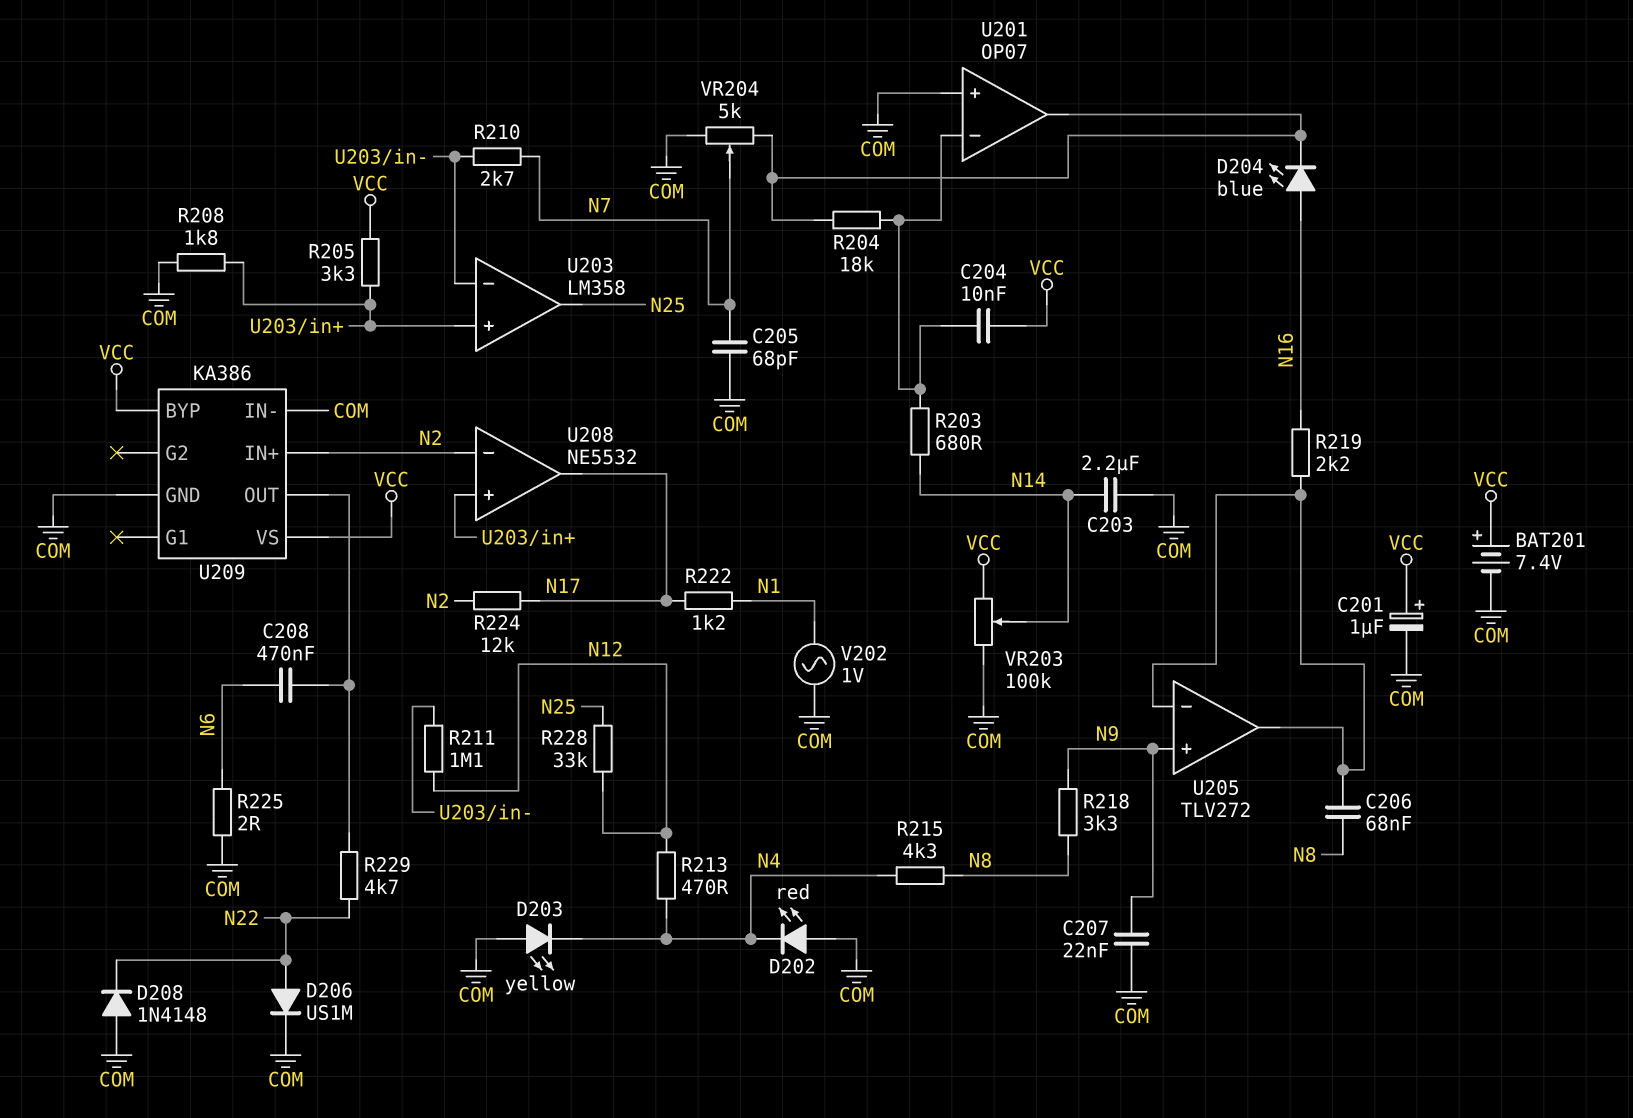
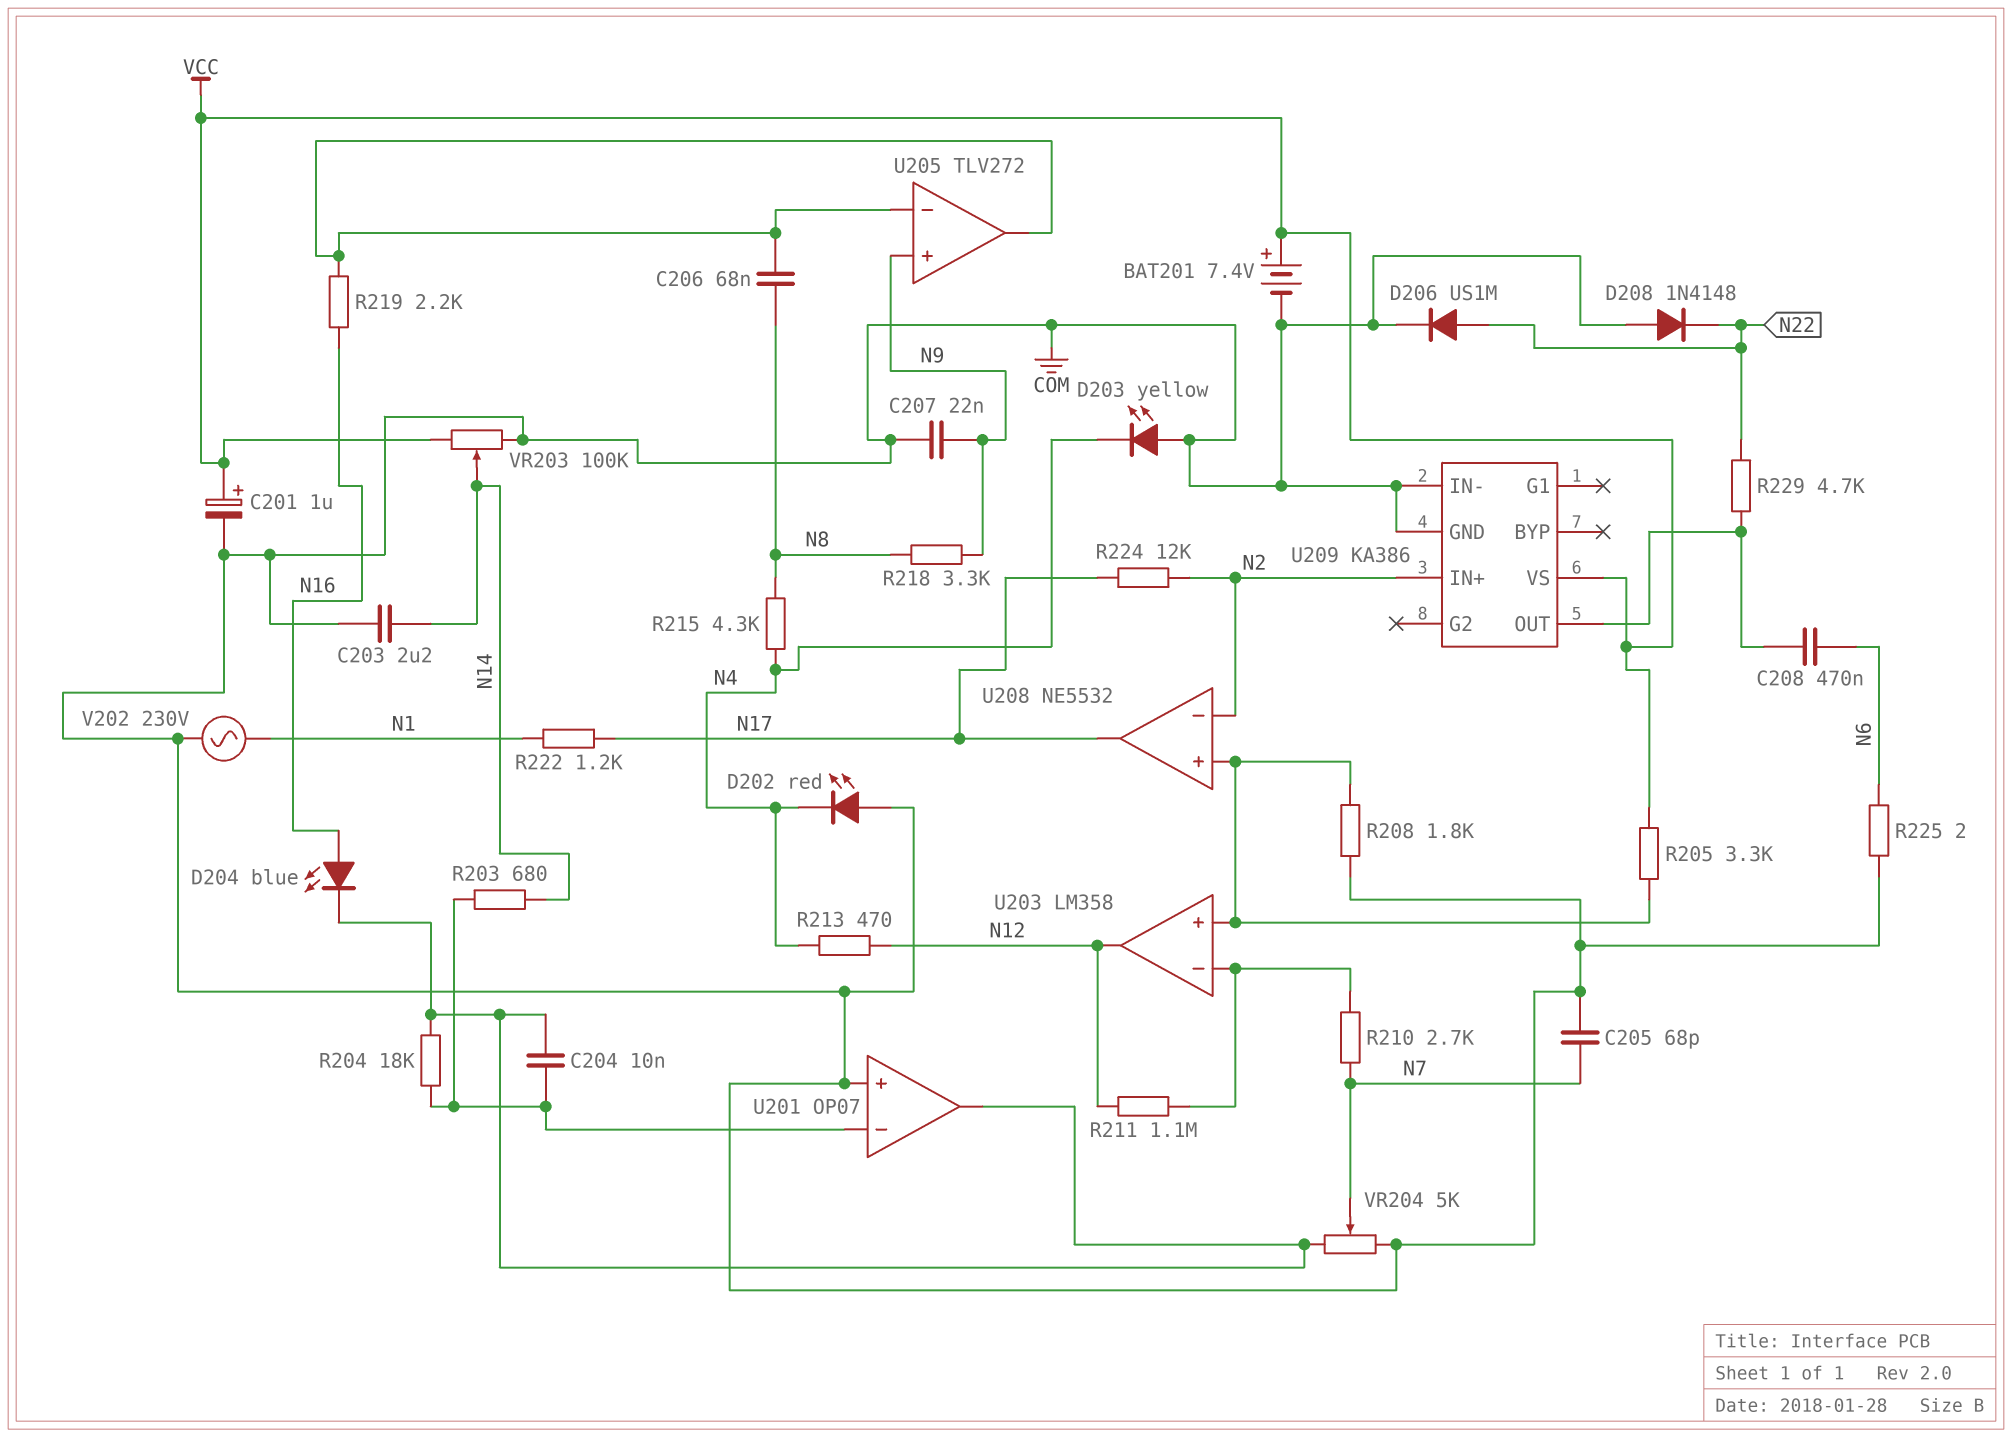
C204: 10nF (U201/in-, VCC) -> 10nF (U201/in-, U201/out)
R228: 33k (N12, N25) -> none
U203 pin out: N25 -> N12
U209 pin BYP: VCC -> none
V202: AC 1V (COM, N1) -> AC 230V (COM, N1)

